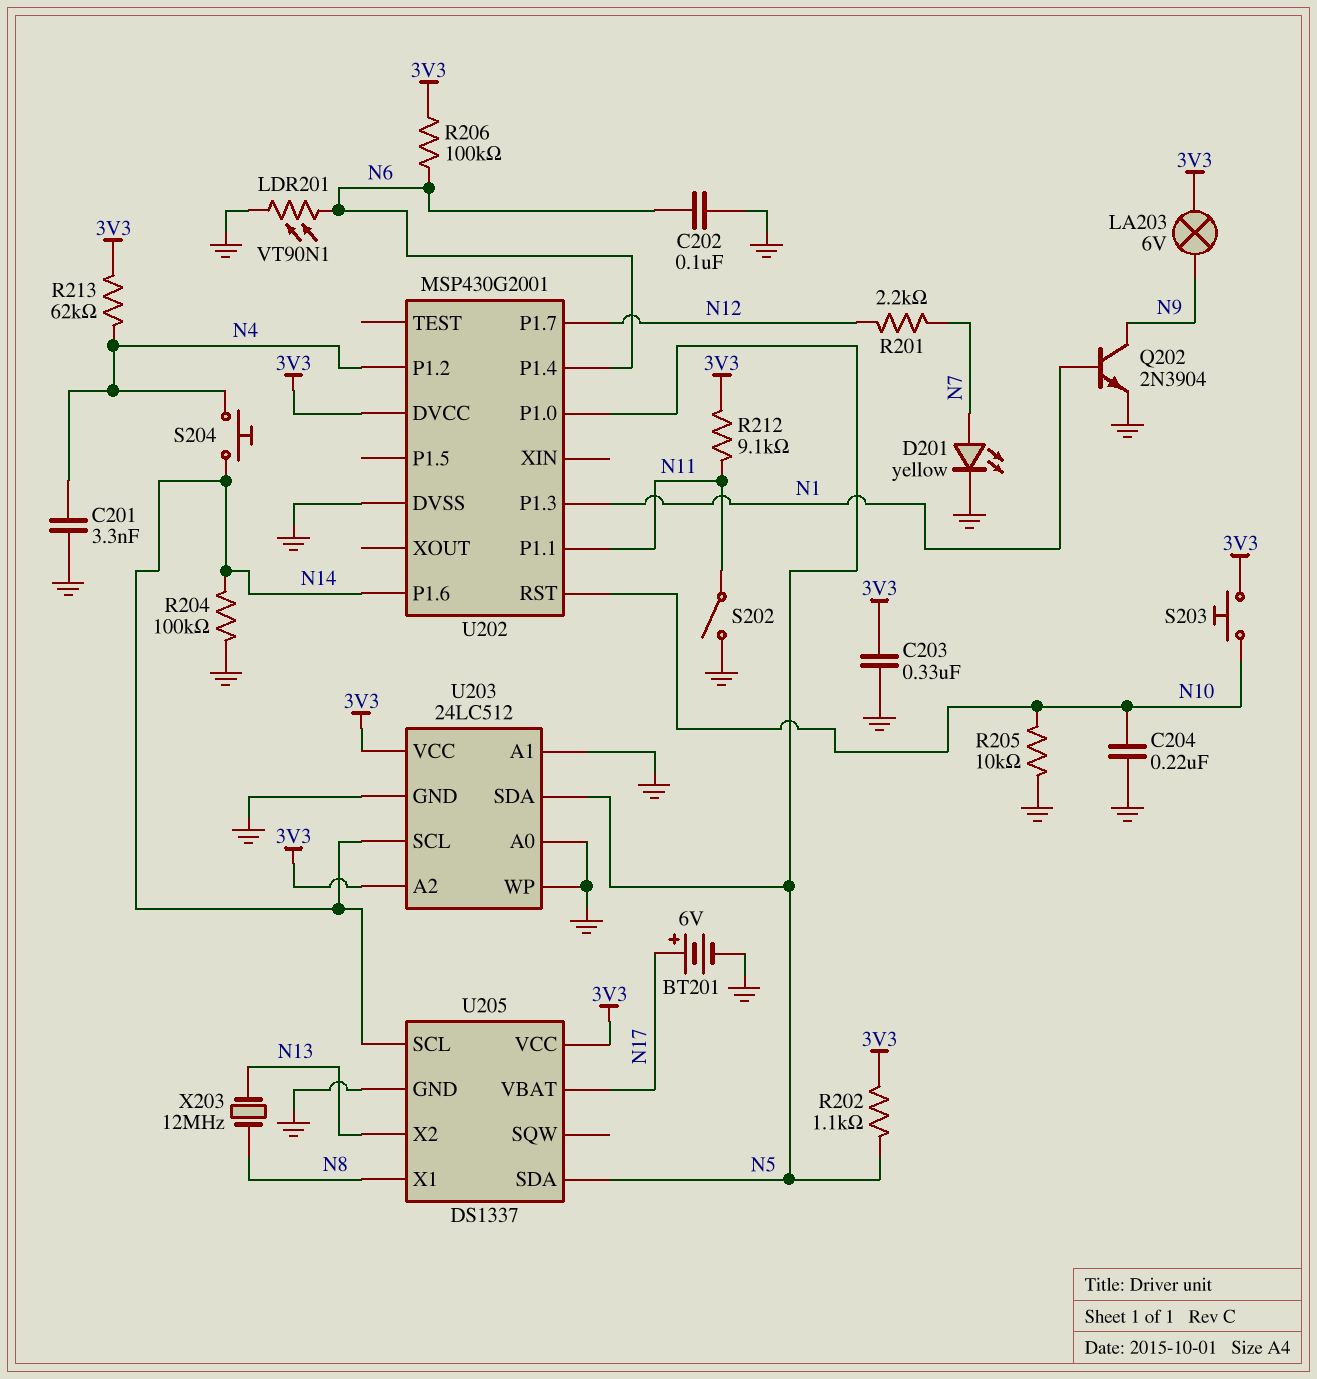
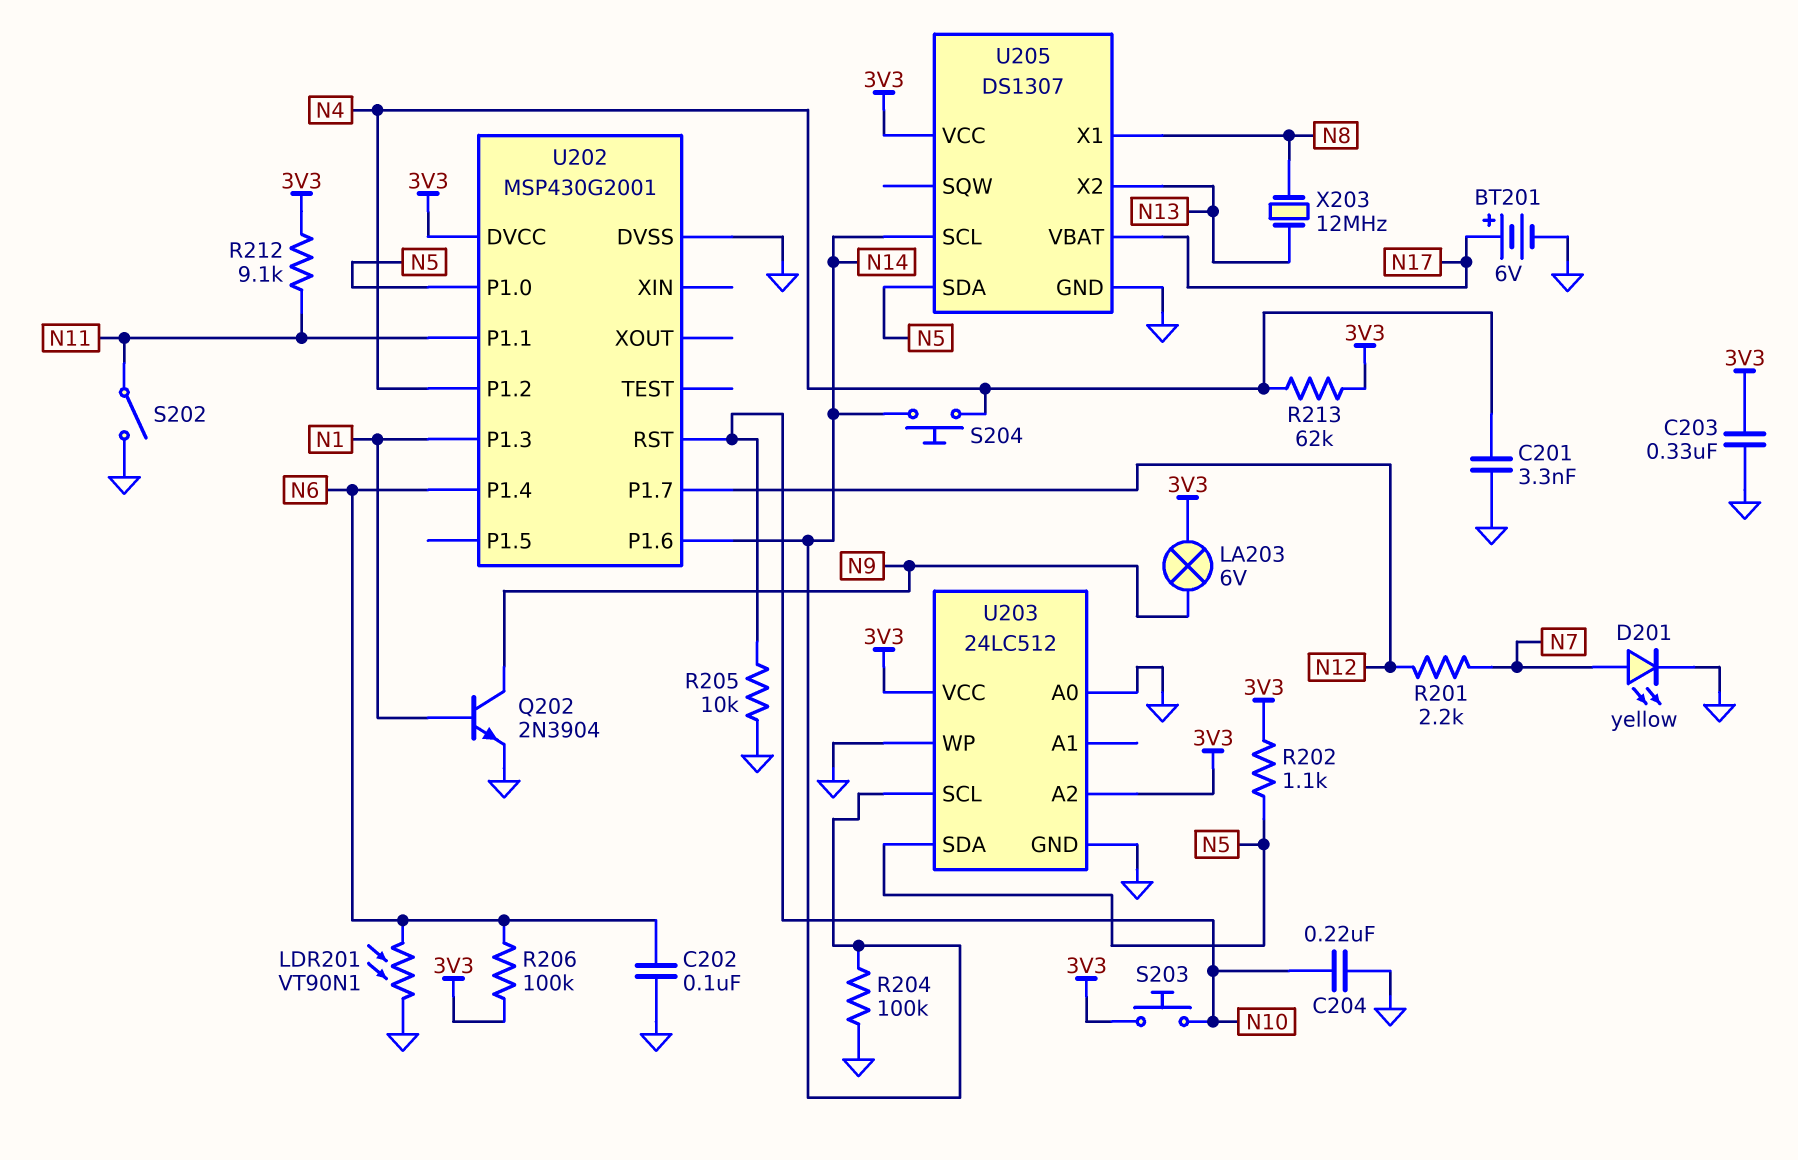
U203 pin A1: GND -> none
U205: DS1337 -> DS1307

